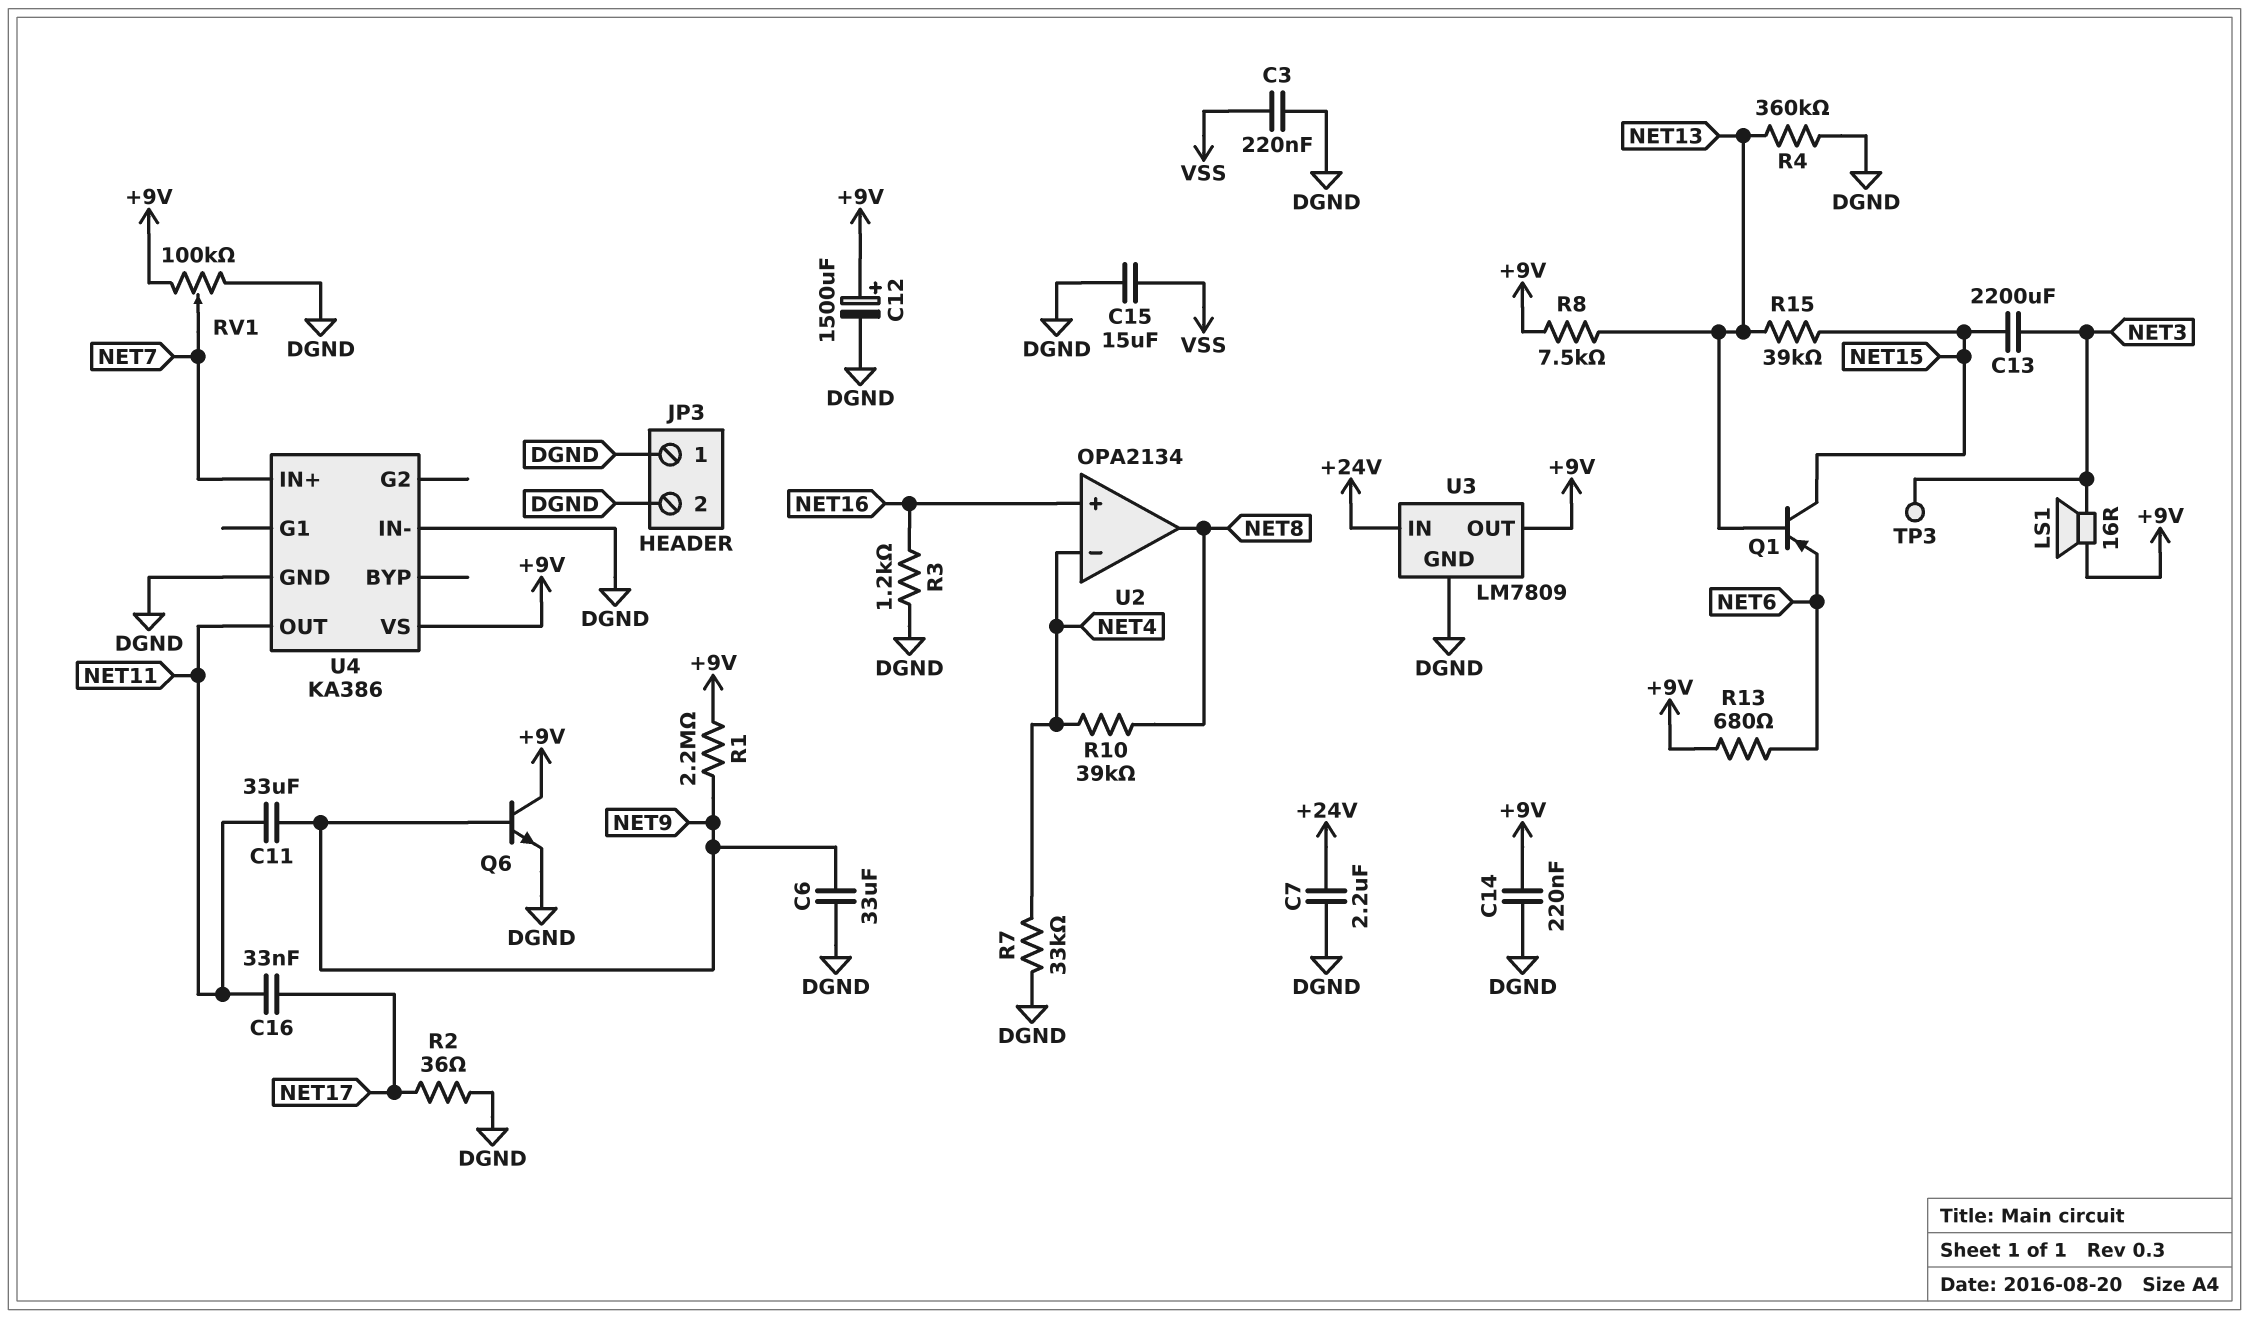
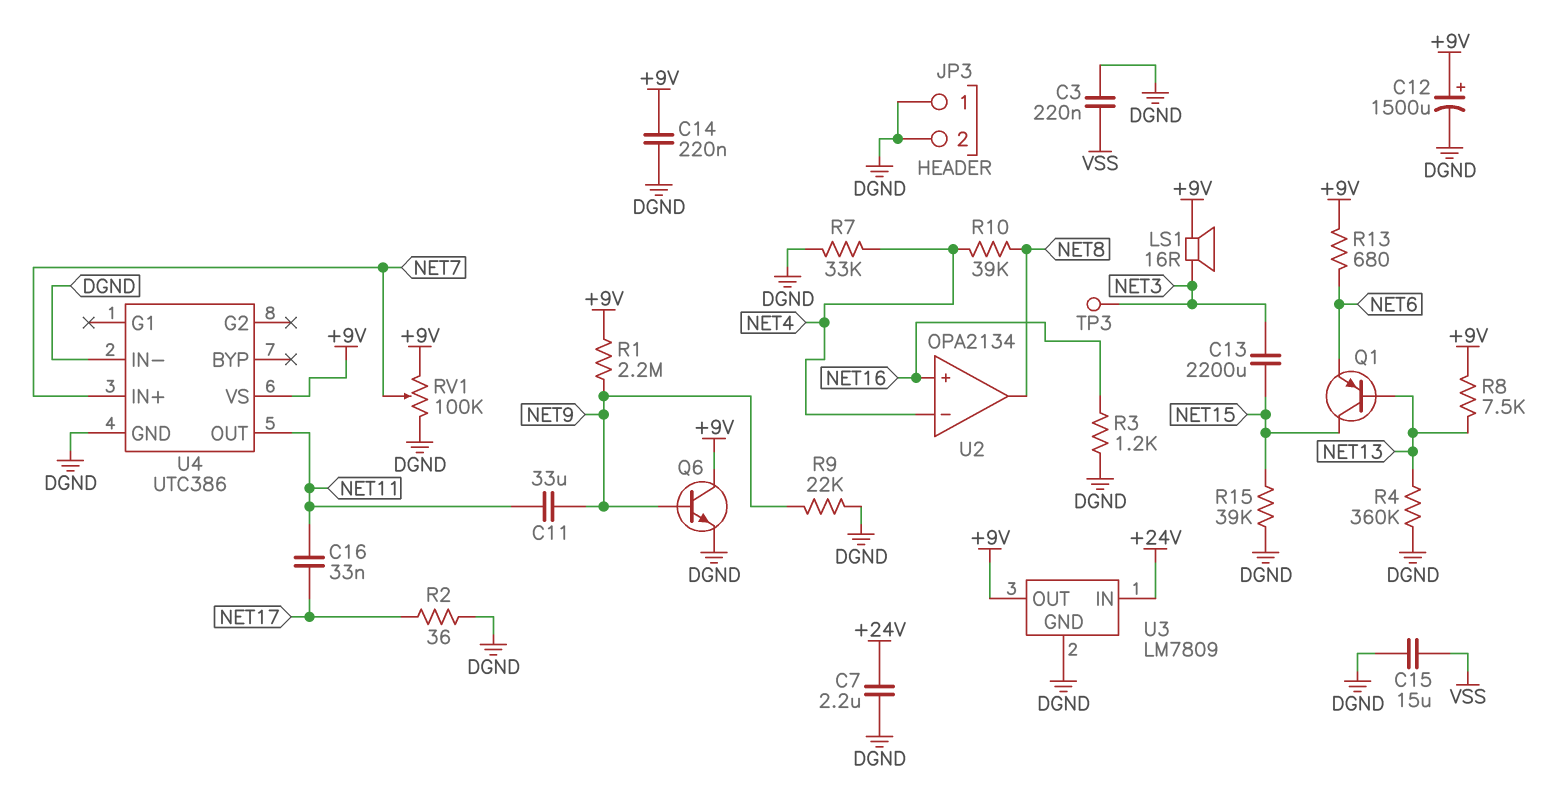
C6: 33uF (DGND, NET9) -> none
R9: none -> 22k (DGND, NET9)
R15: 39k (NET13, NET15) -> 39k (DGND, NET15)
U4: KA386 -> UTC386

